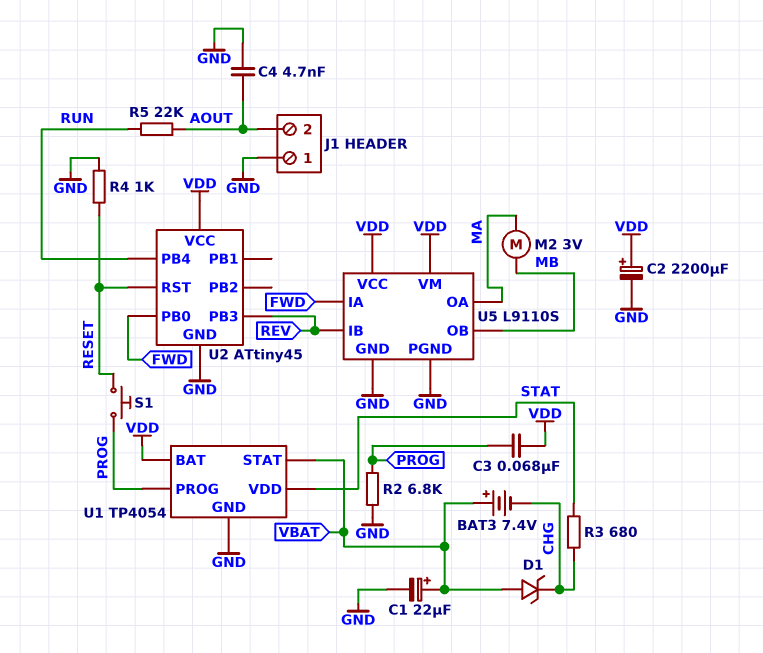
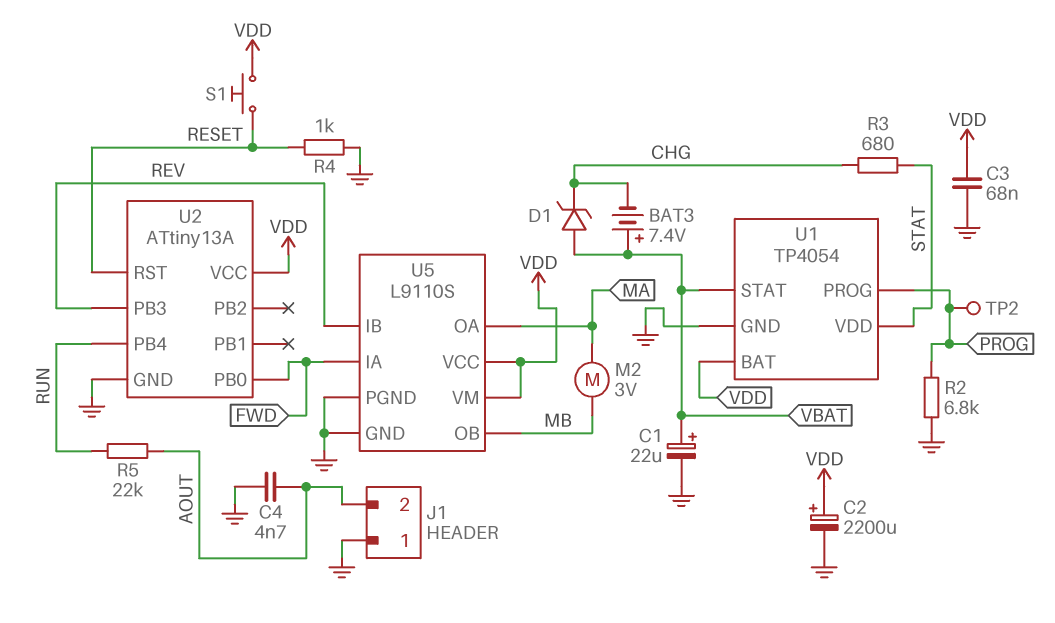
C3: 68nF (PROG, VDD) -> 68nF (GND, VDD)
S1: button (PROG, RESET) -> button (RESET, VDD)
TP2: none -> test point (PROG)
U2: ATtiny45 -> ATtiny13A

